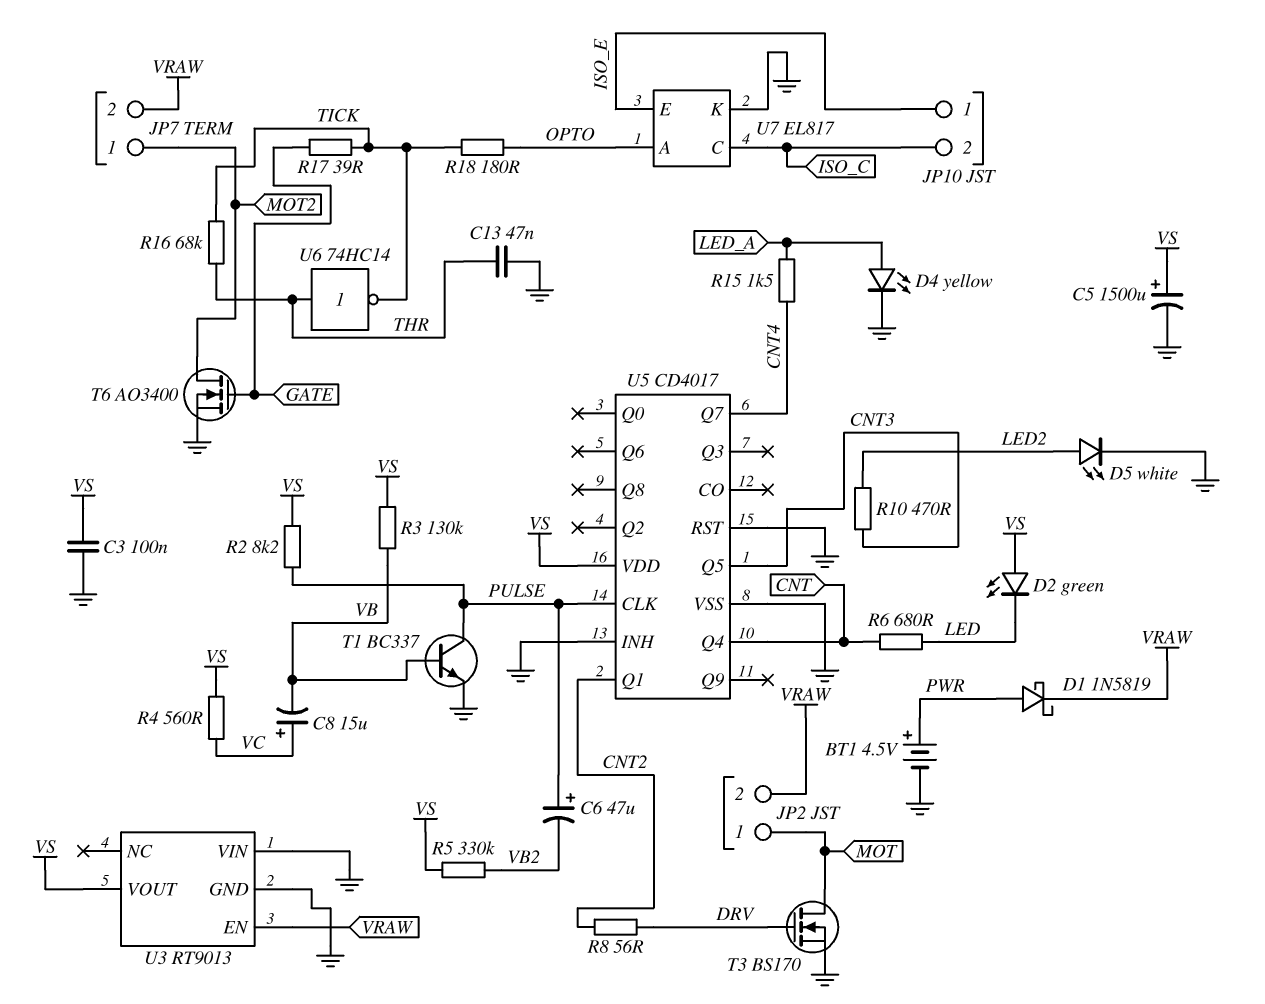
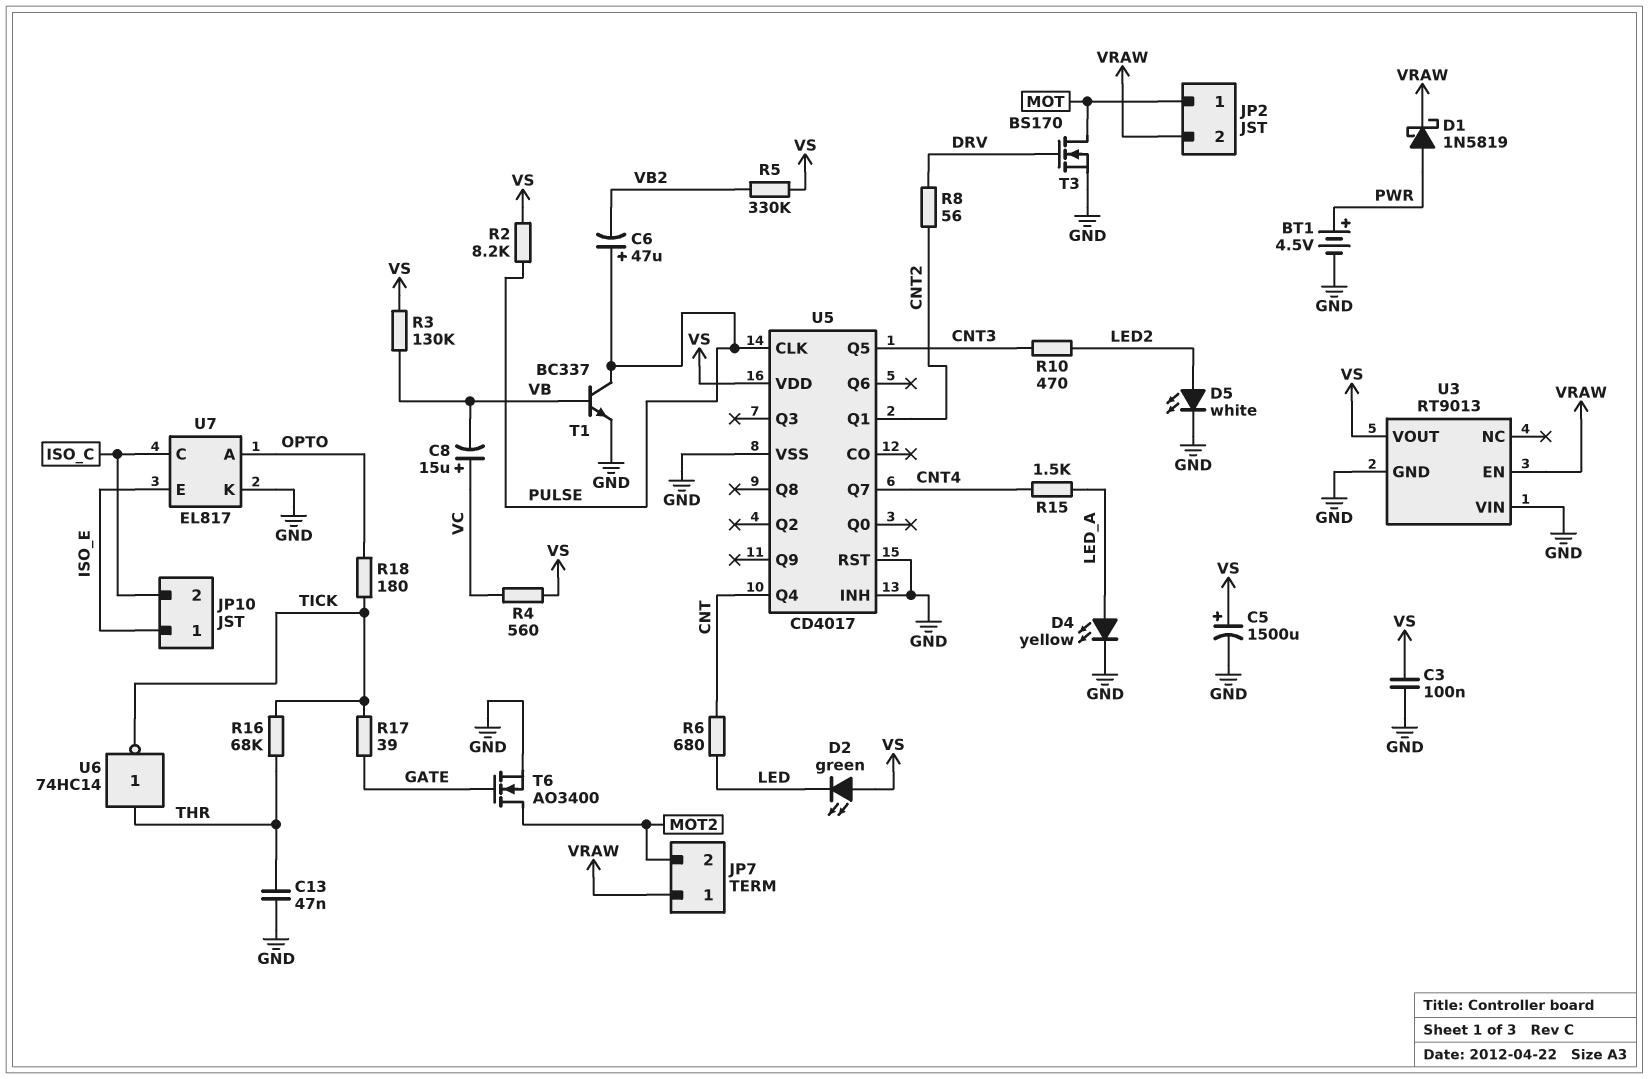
JP7 pin 1: MOT2 -> VRAW
JP7 pin 2: VRAW -> MOT2

